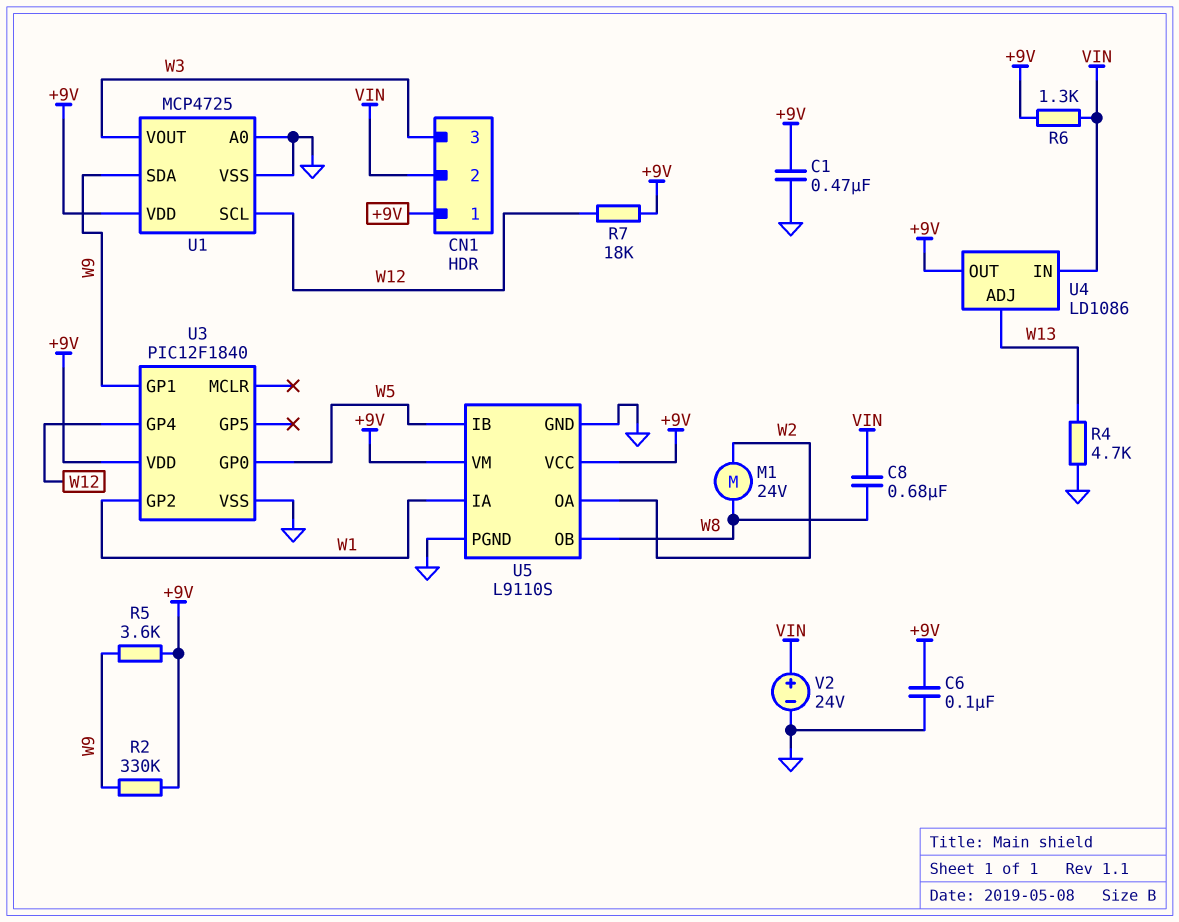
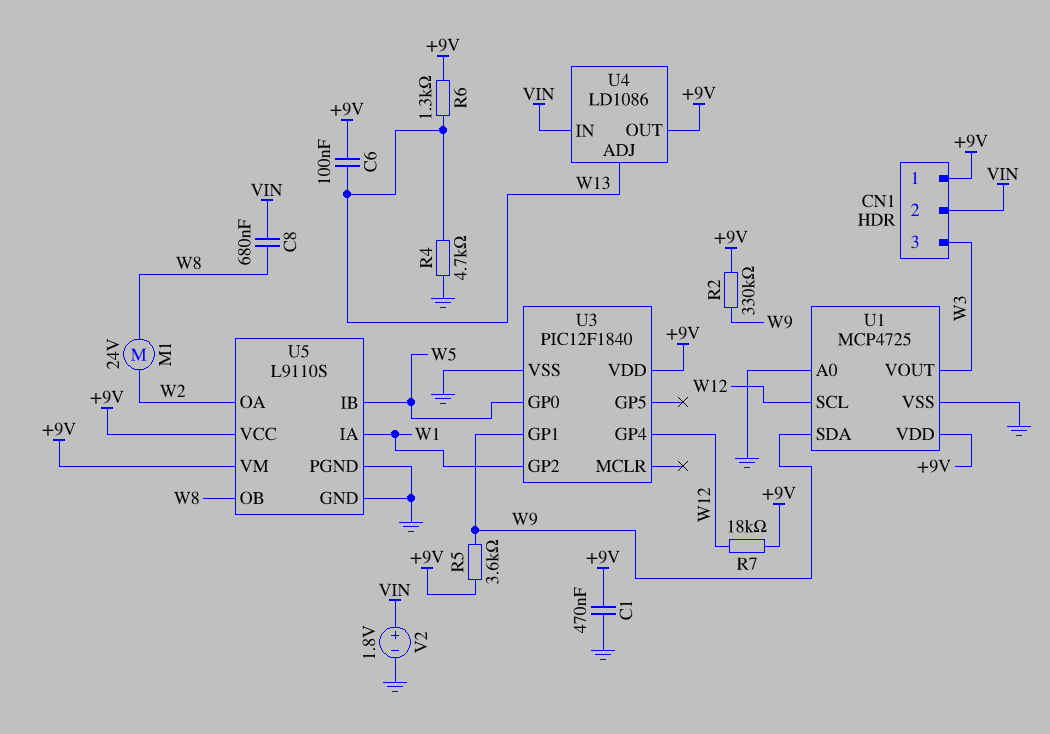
C6: 100nF (+9V, GND) -> 100nF (+9V, W13)
R6: 1.3k (+9V, VIN) -> 1.3k (+9V, W13)
V2: 24V (plus VIN, minus GND) -> 1.8V (plus VIN, minus GND)

